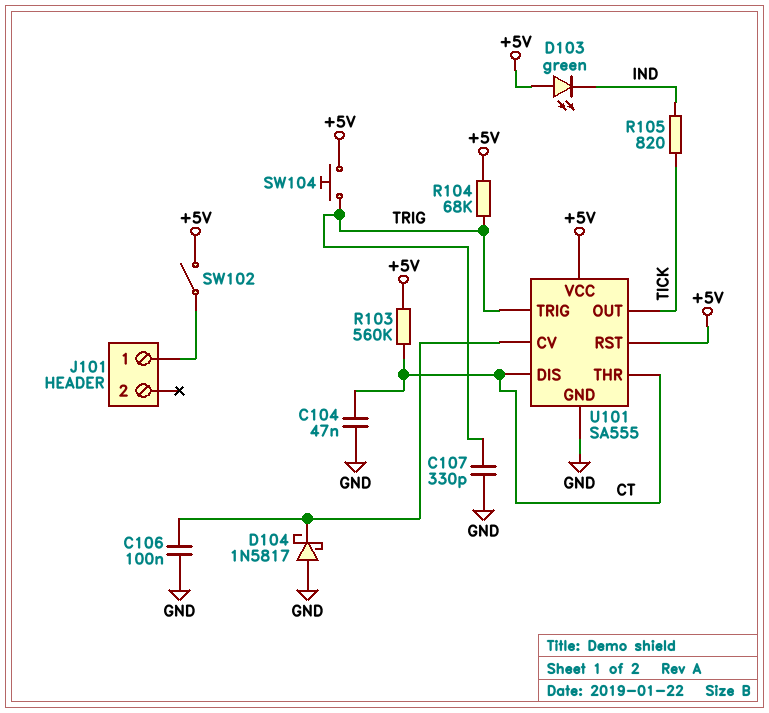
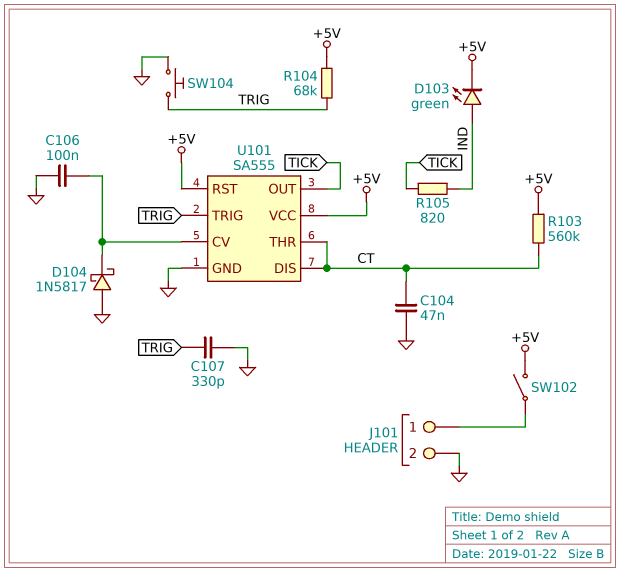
D103: LED green (A +5V, K IND) -> LED green (A IND, K +5V)
J101 pin 2: none -> GND
SW104: button (+5V, TRIG) -> button (GND, TRIG)

